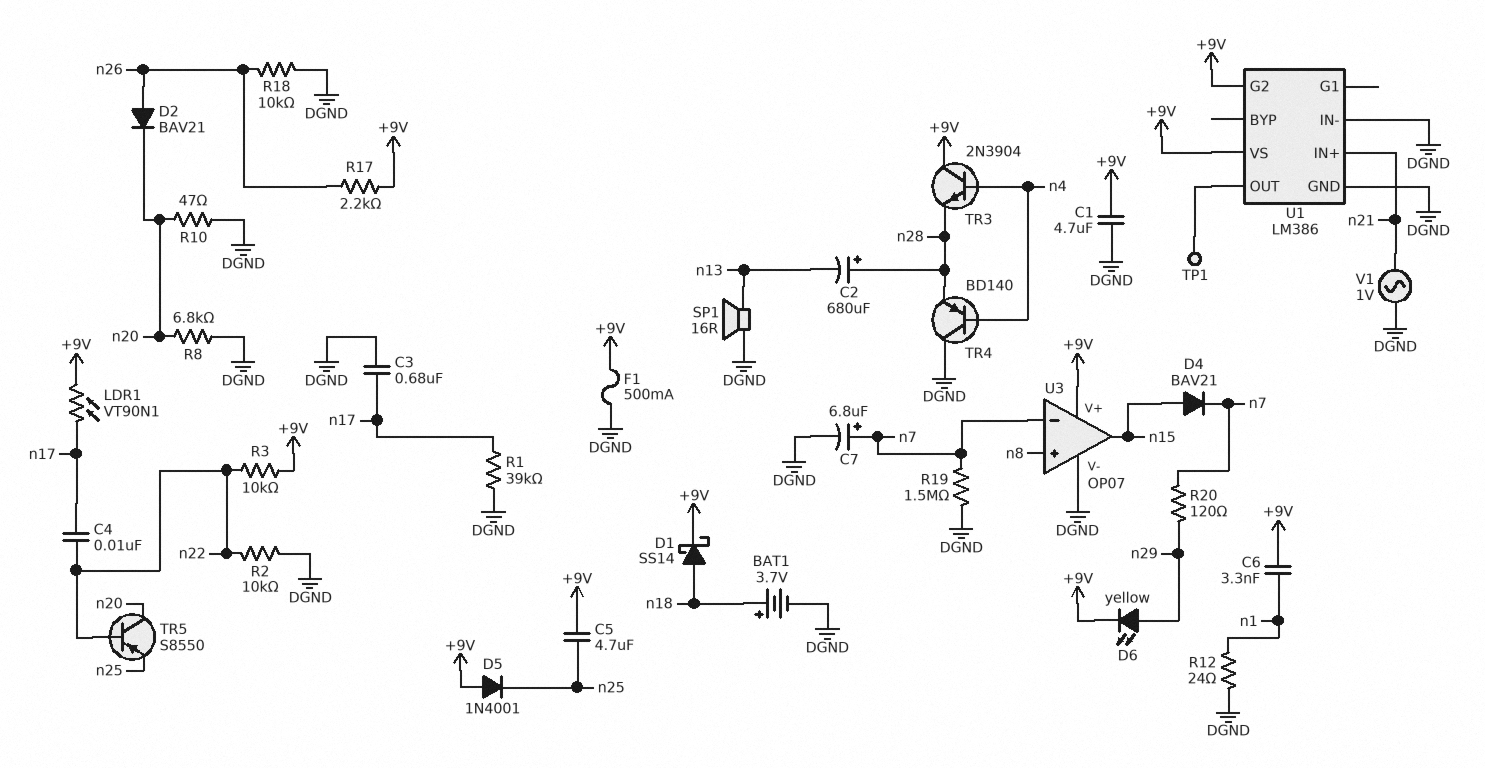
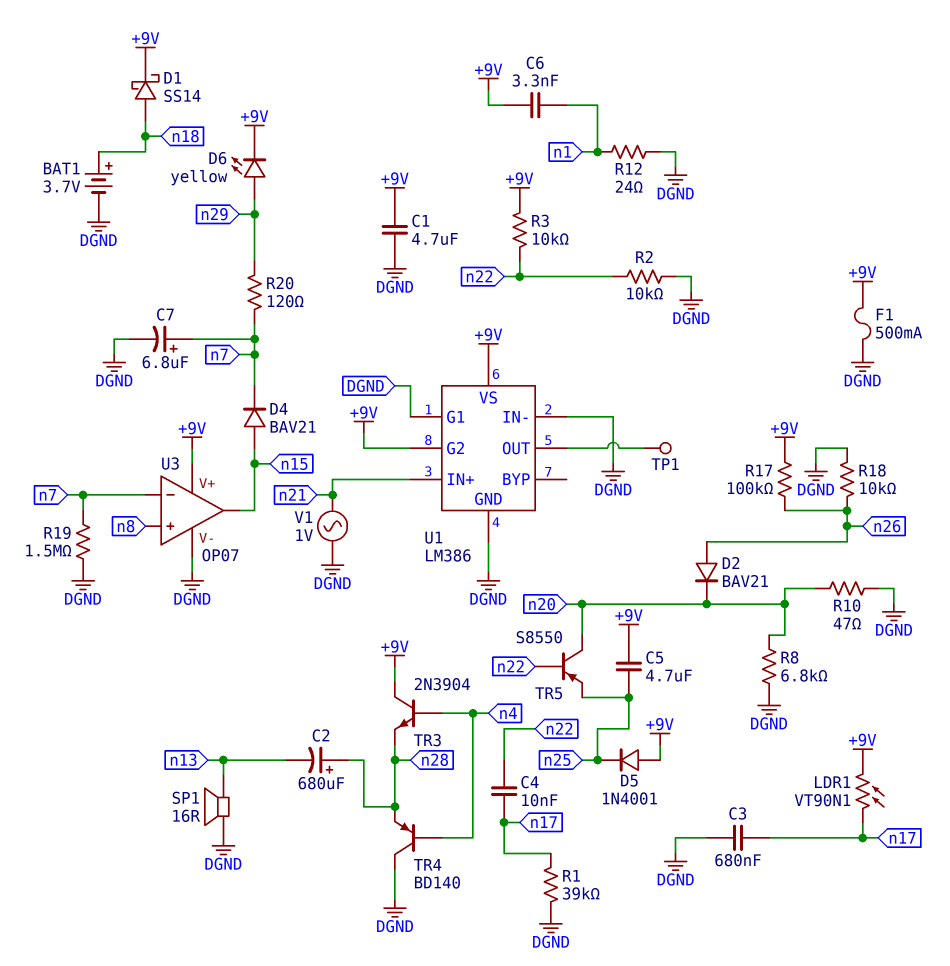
R17: 2.2k (+9V, n26) -> 100k (+9V, n26)
U1 pin G1: none -> DGND

